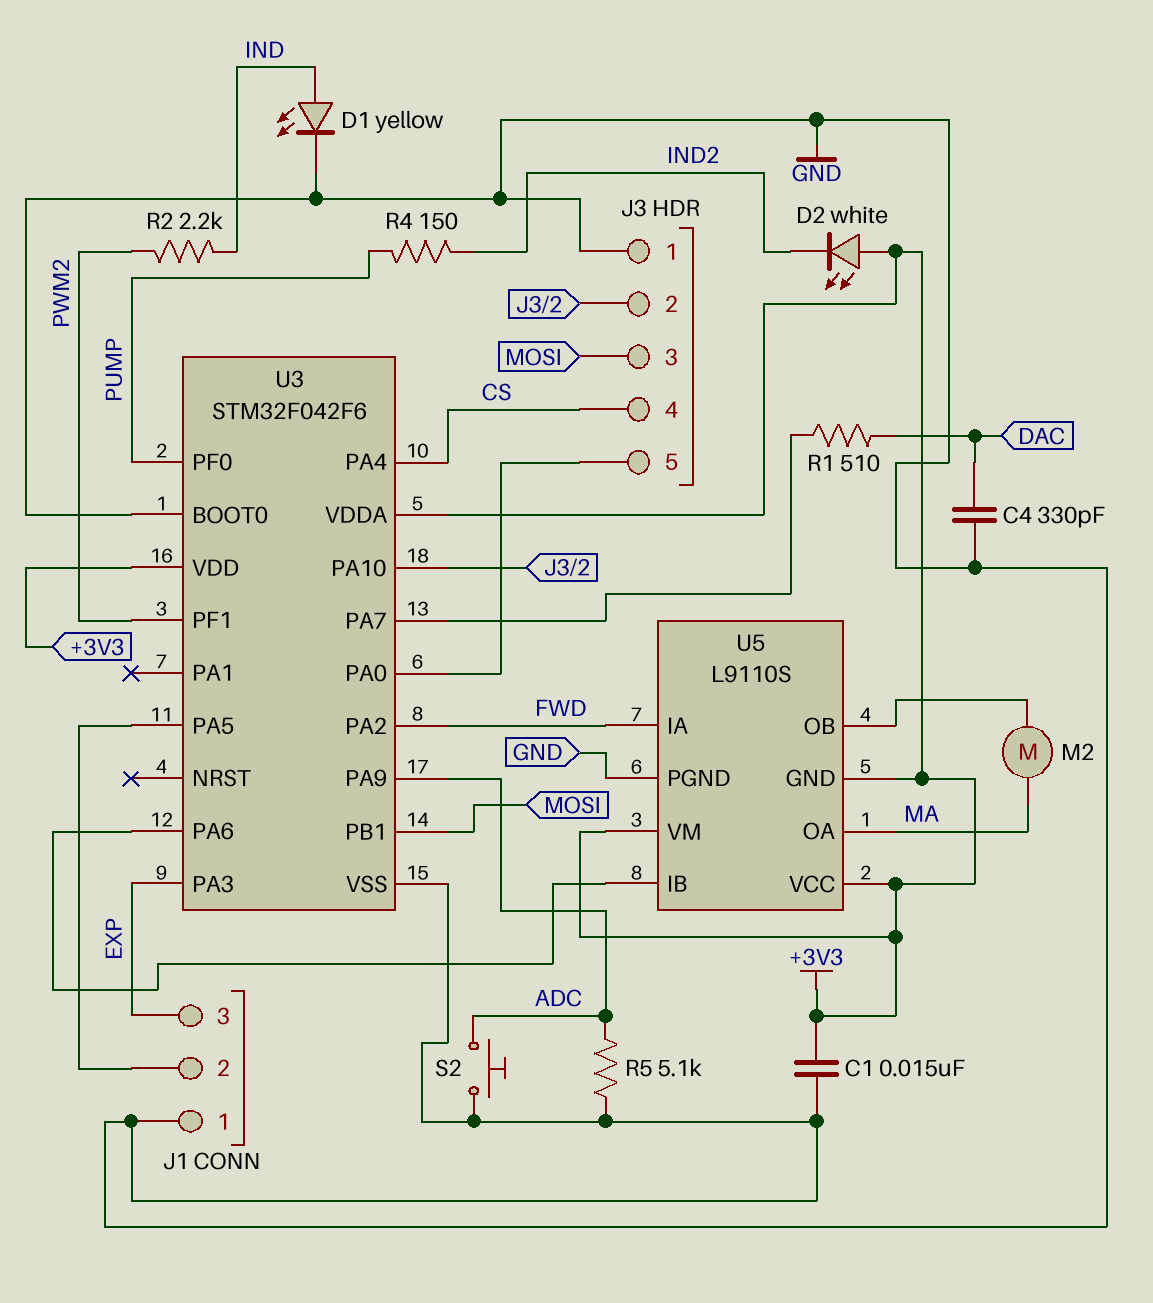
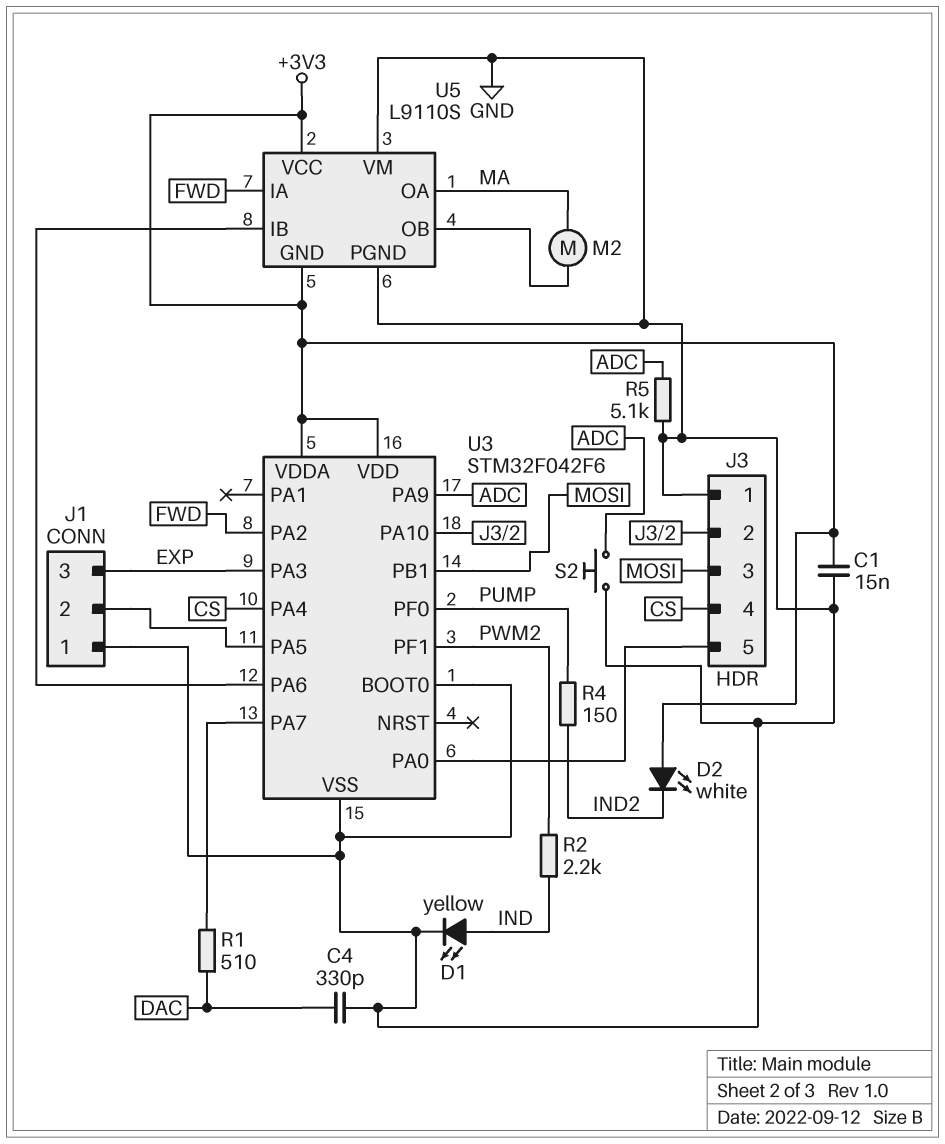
U5 pin VM: +3V3 -> GND

